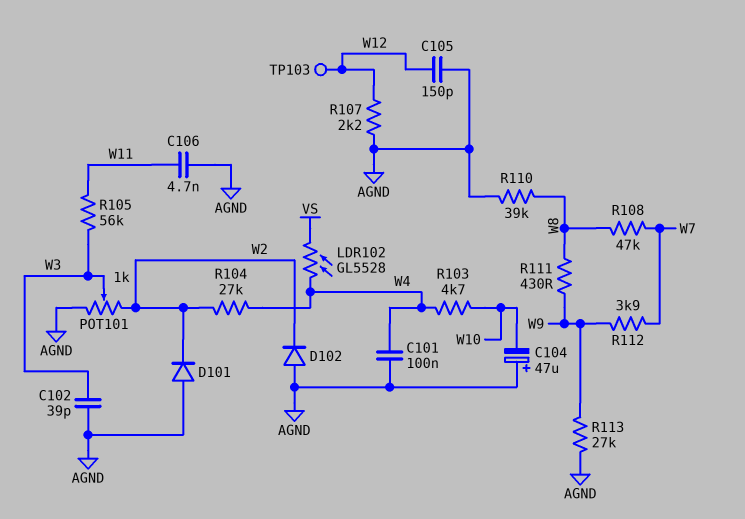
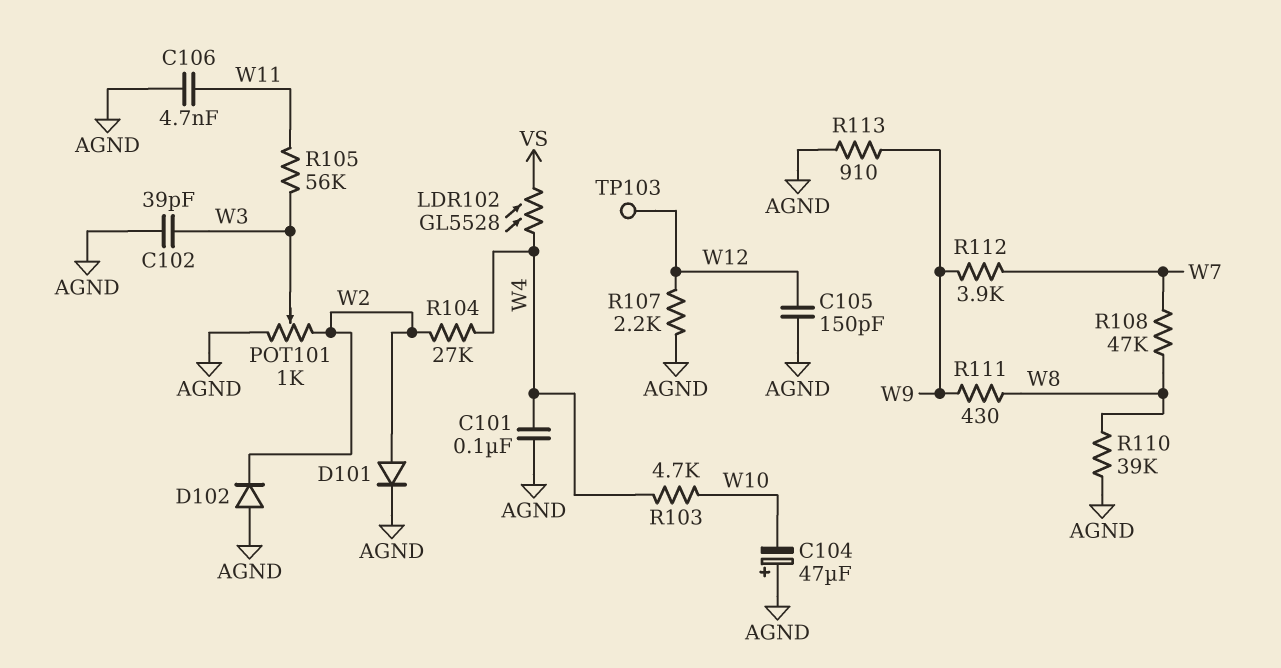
D101: diode (A AGND, K W2) -> diode (A W2, K AGND)
R113: 27k (AGND, W9) -> 910 (AGND, W9)

